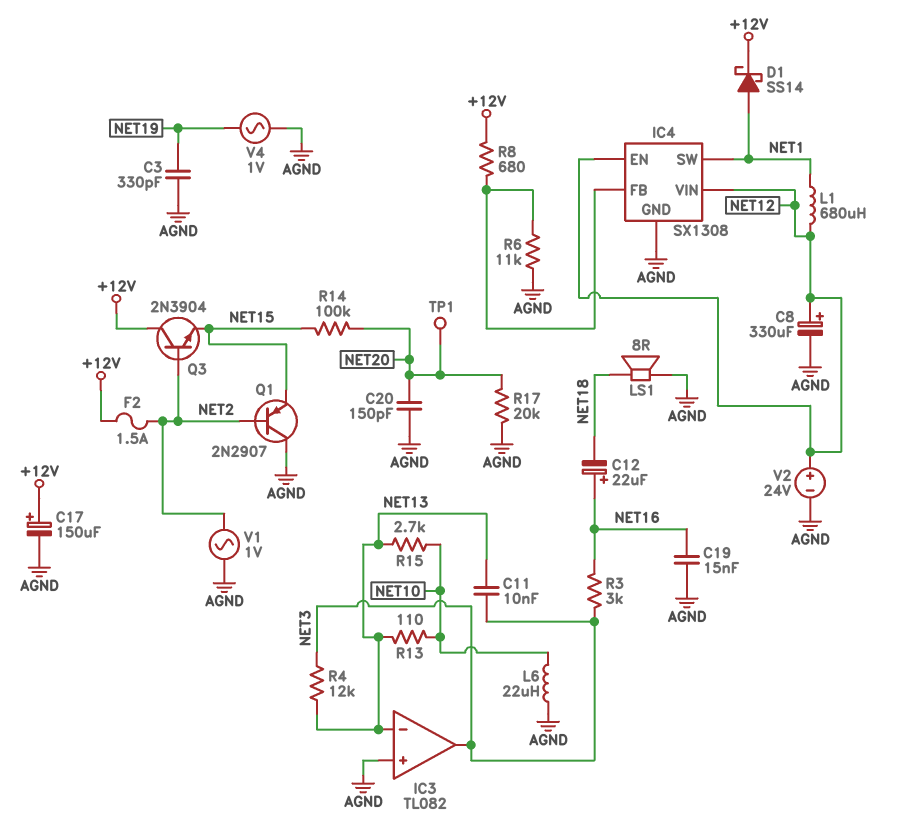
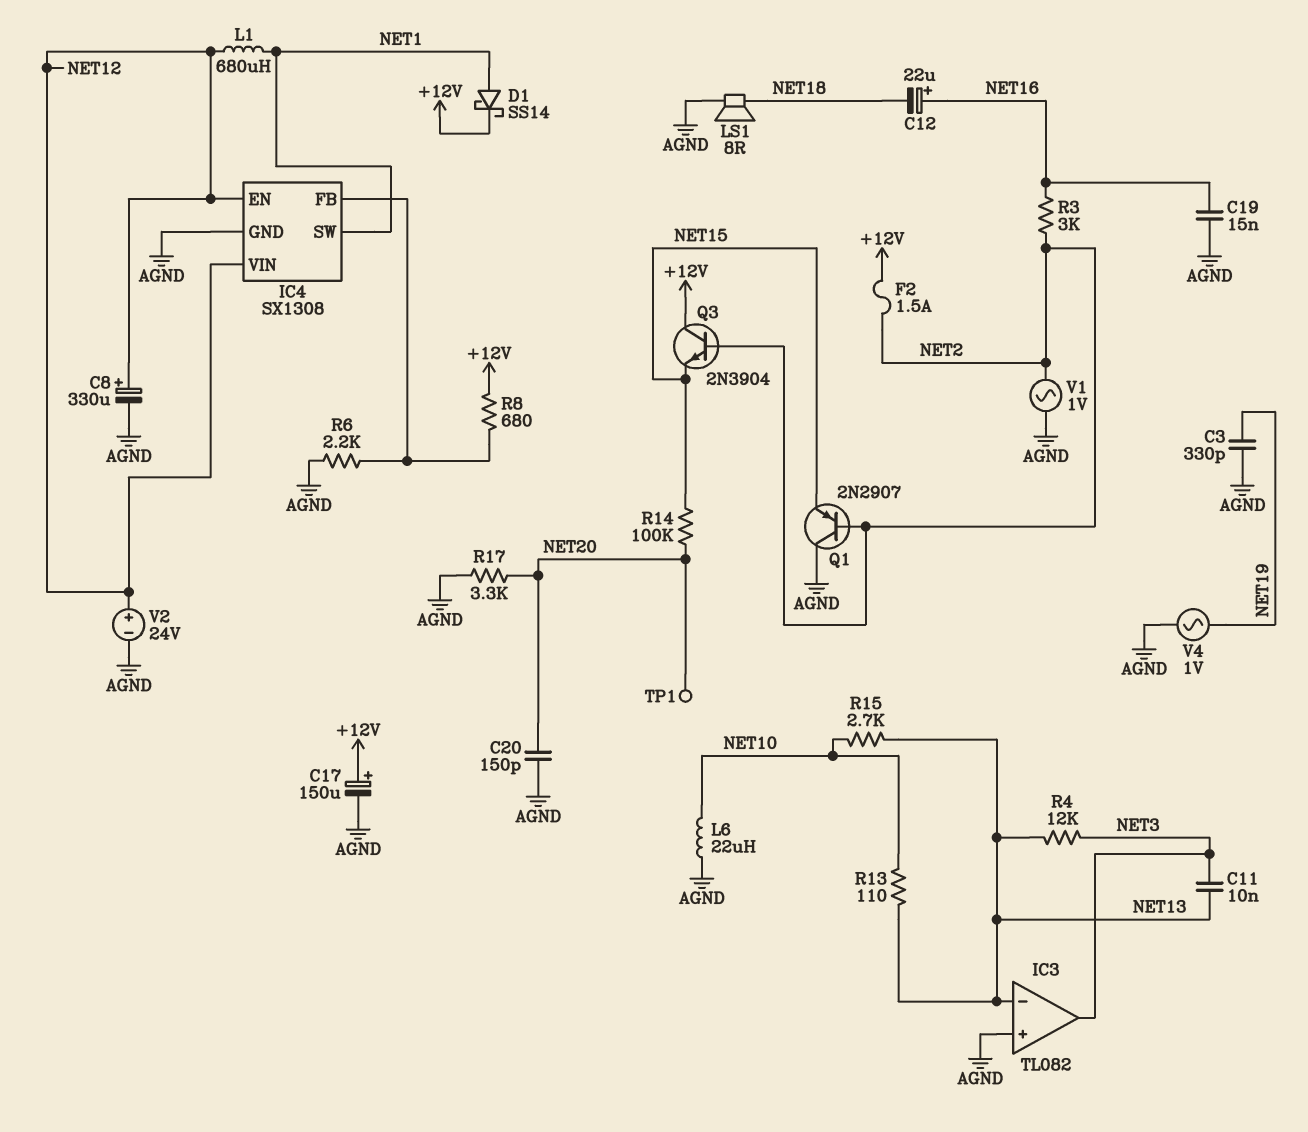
R3: 3k (NET3, NET16) -> 3k (NET2, NET16)
R6: 11k (AGND, IC4/FB) -> 2.2k (AGND, IC4/FB)
R17: 20k (AGND, NET20) -> 3.3k (AGND, NET20)

